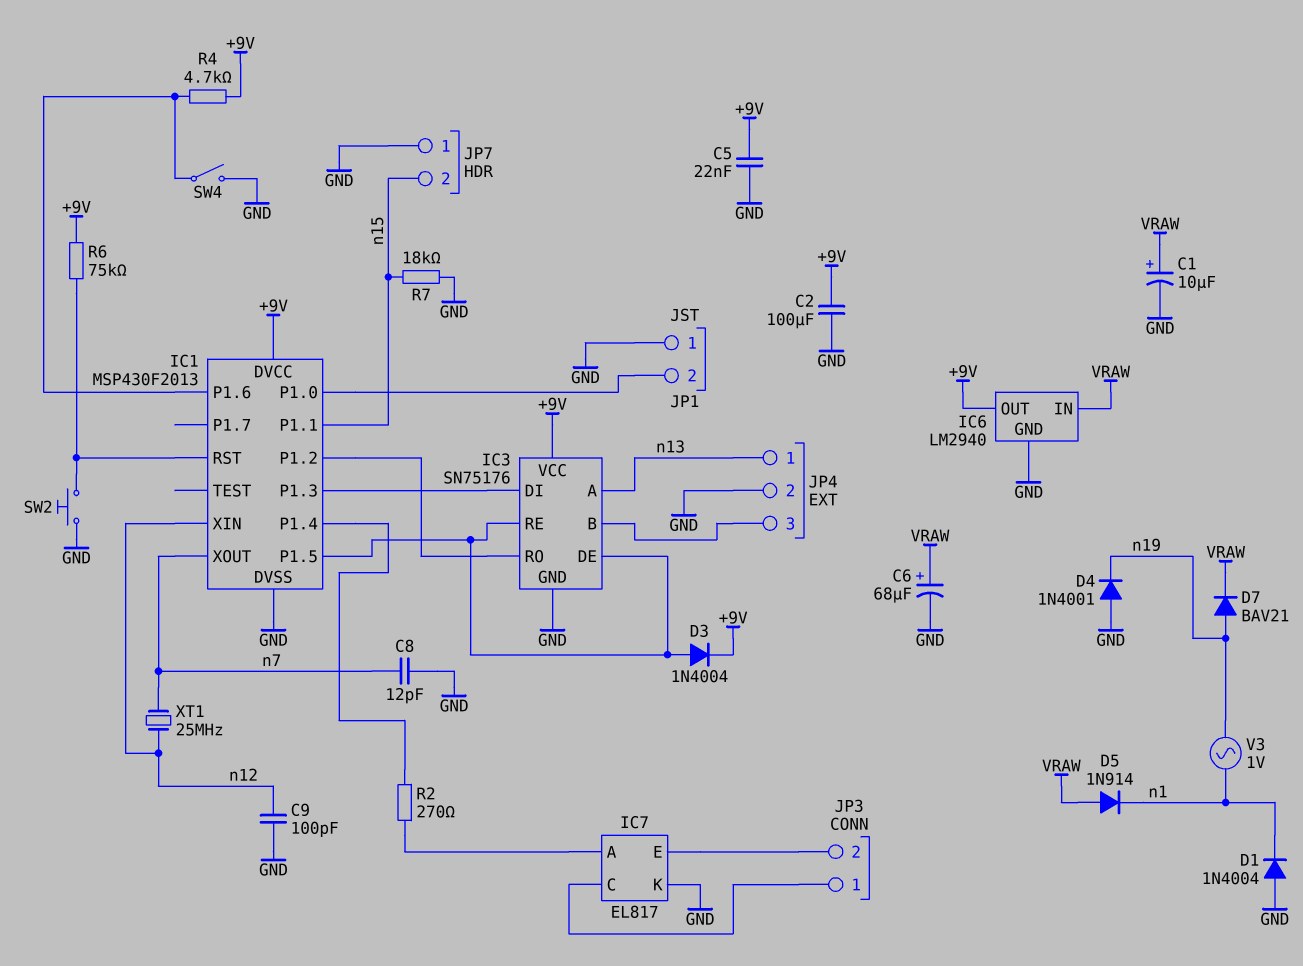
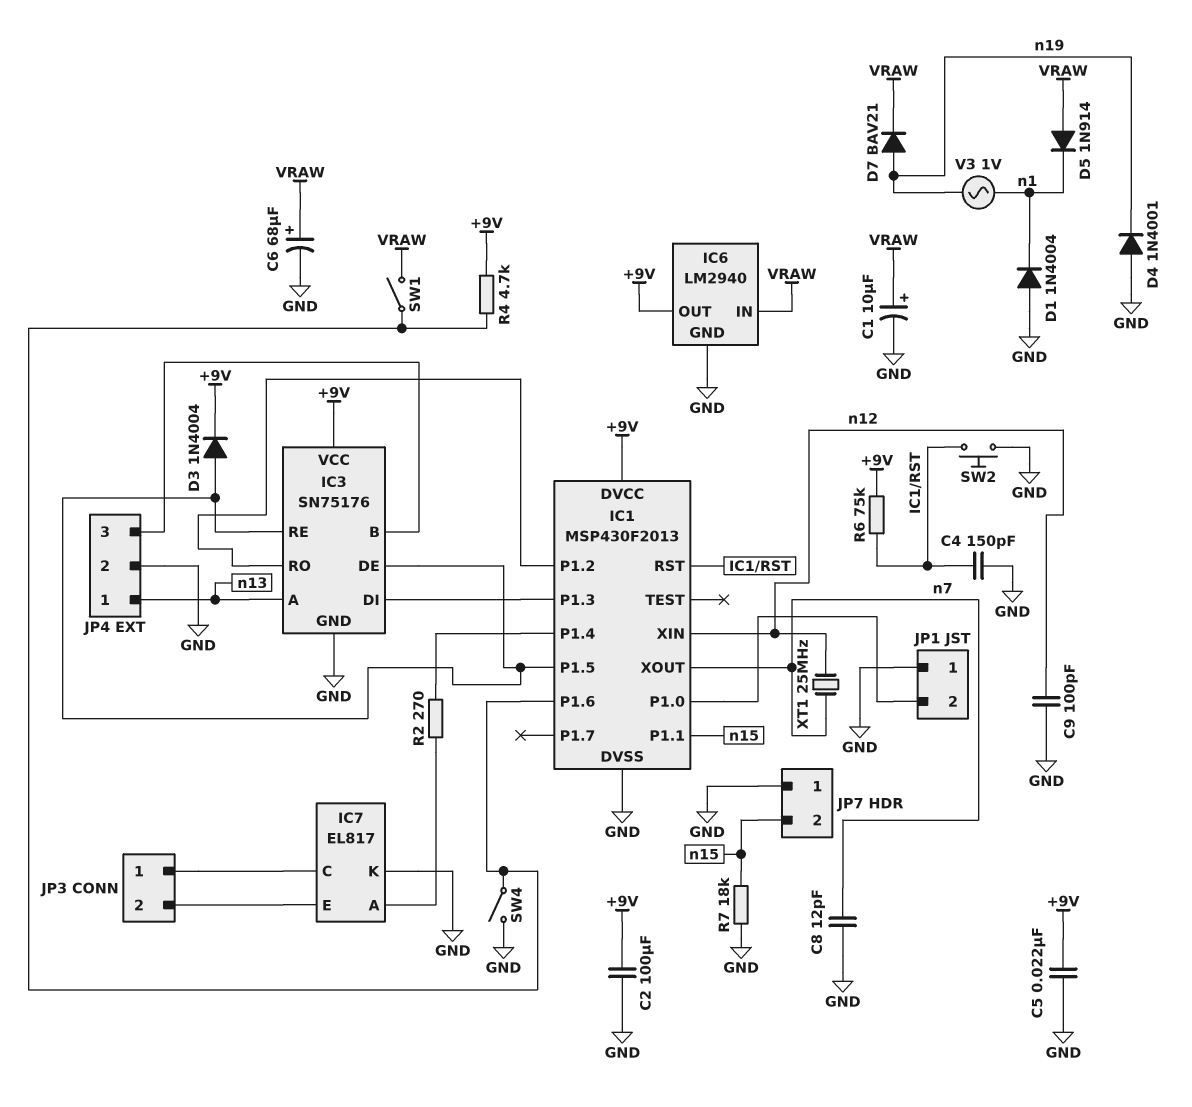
C4: none -> 150pF (GND, IC1/RST)
SW1: none -> switch (IC1/P1.6, VRAW)

